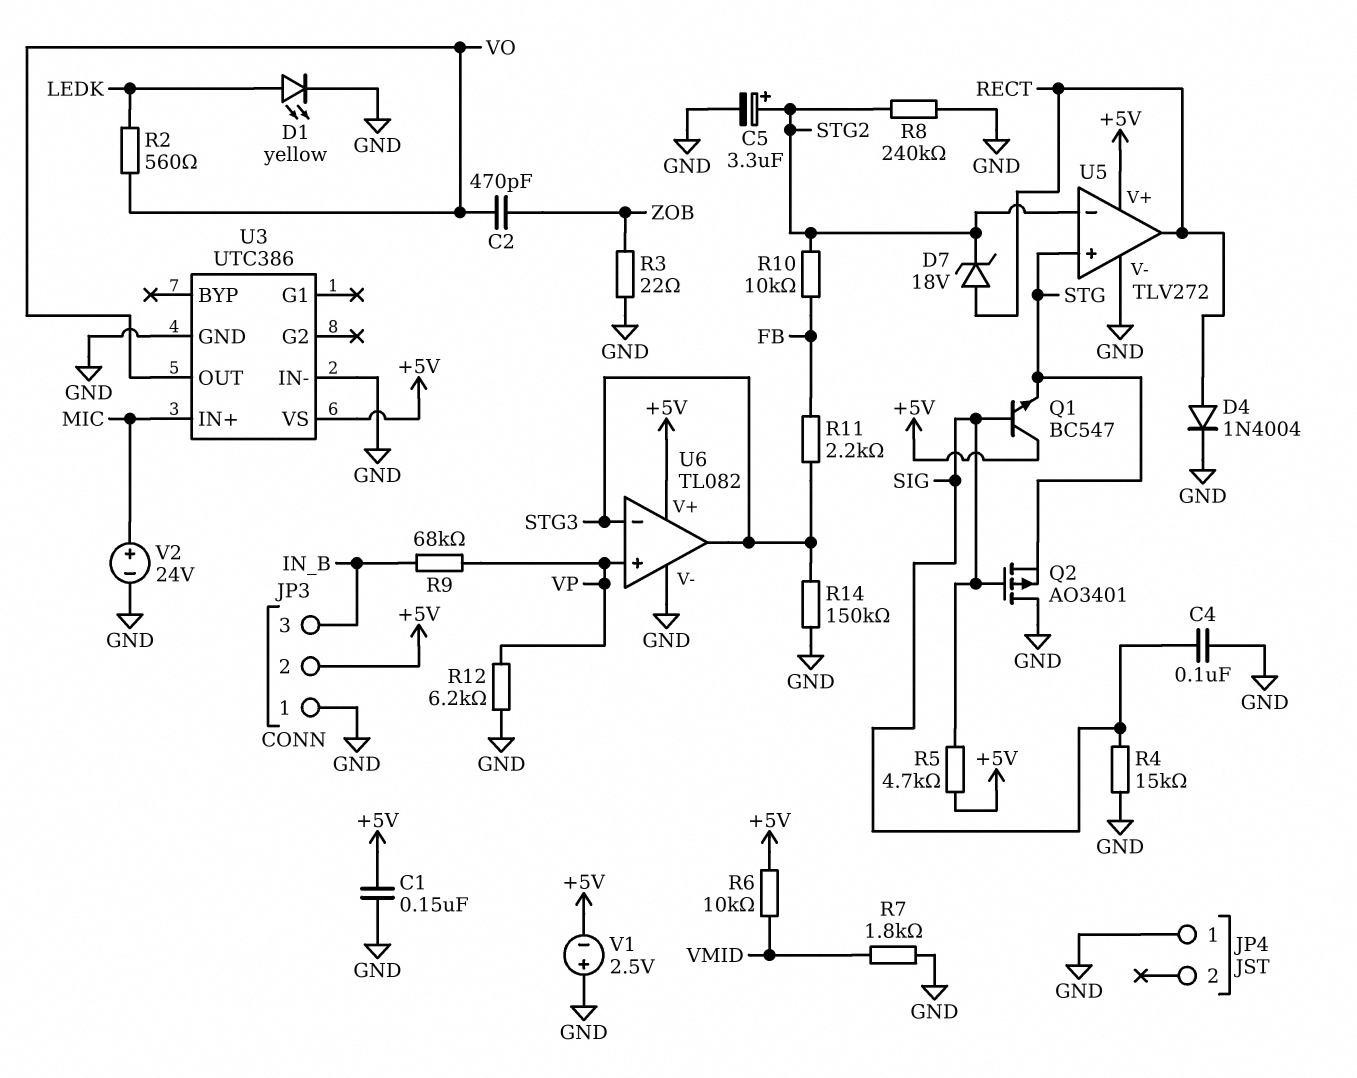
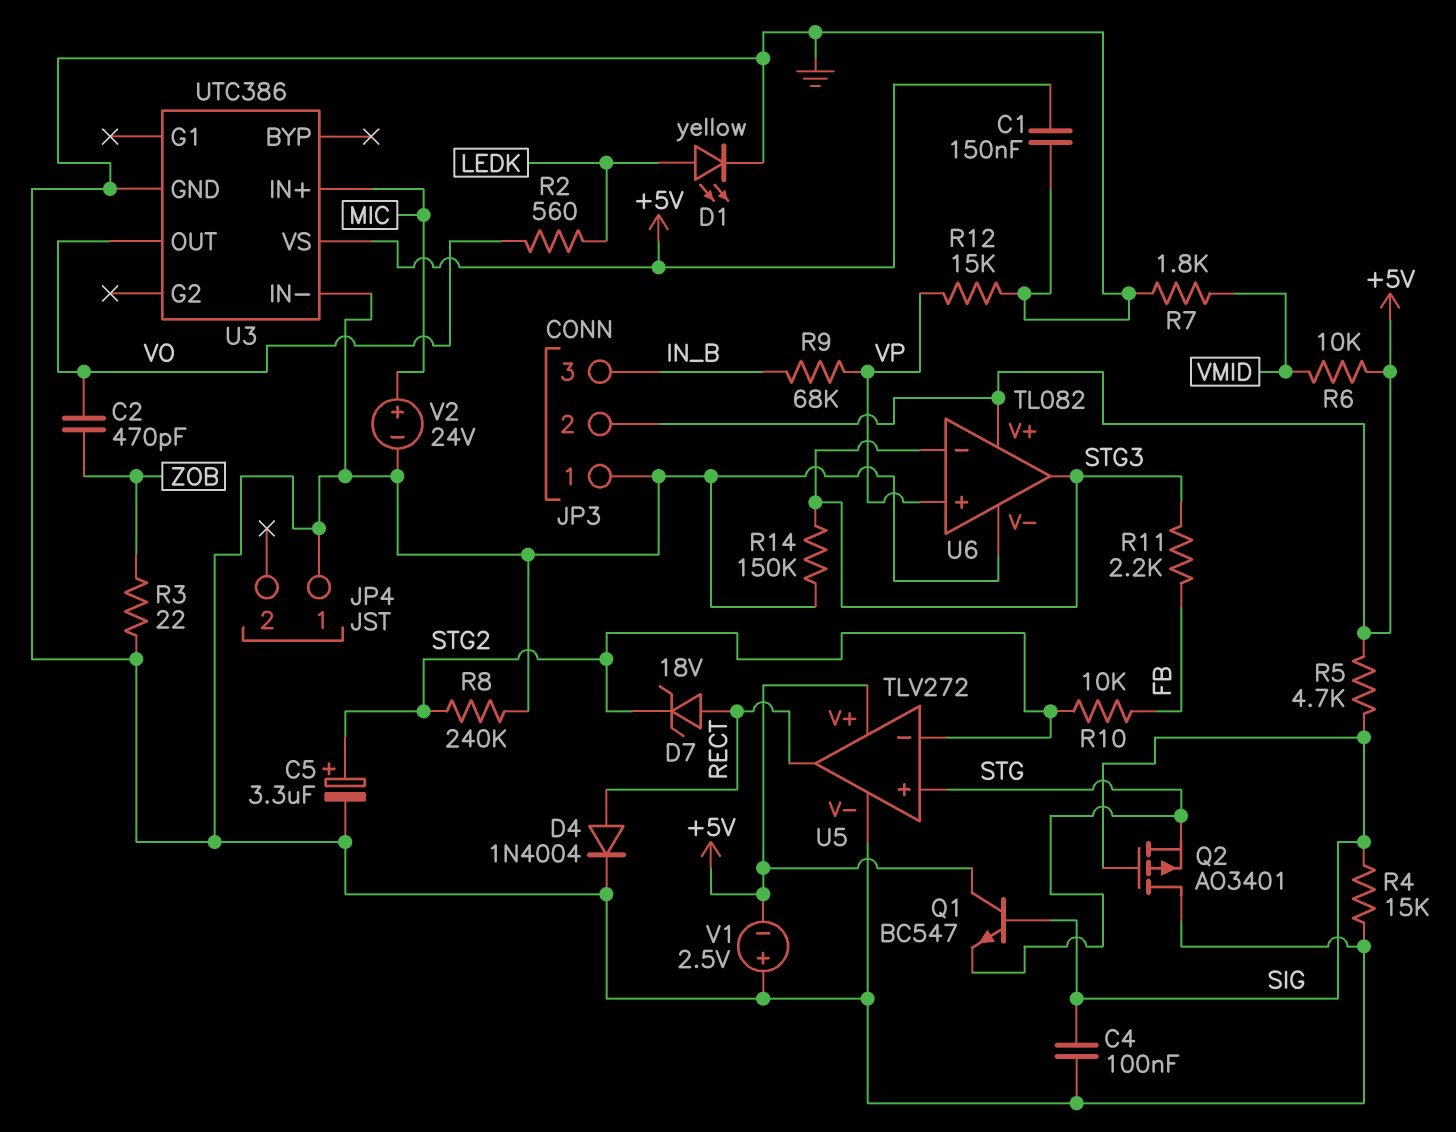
R12: 6.2k (GND, VP) -> 15k (GND, VP)

